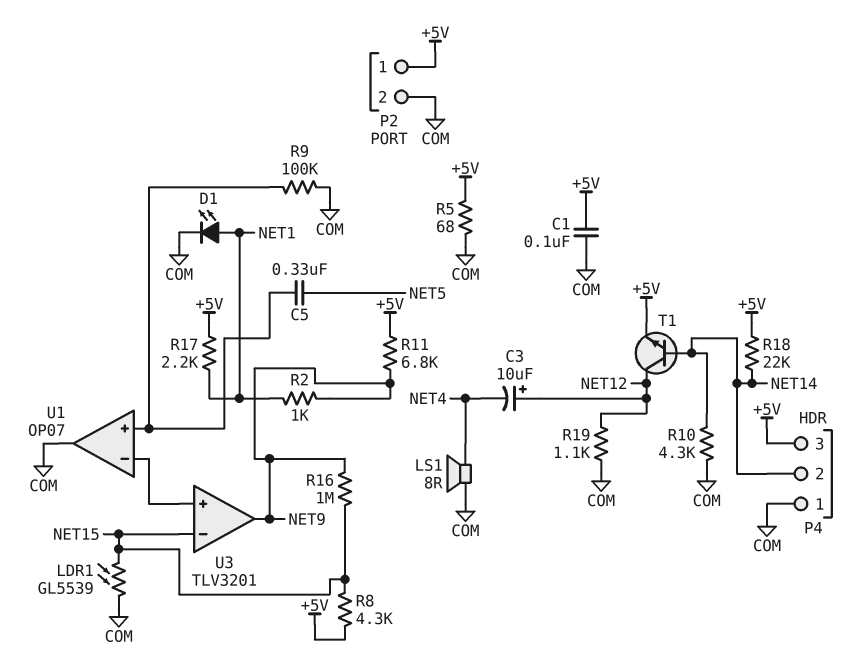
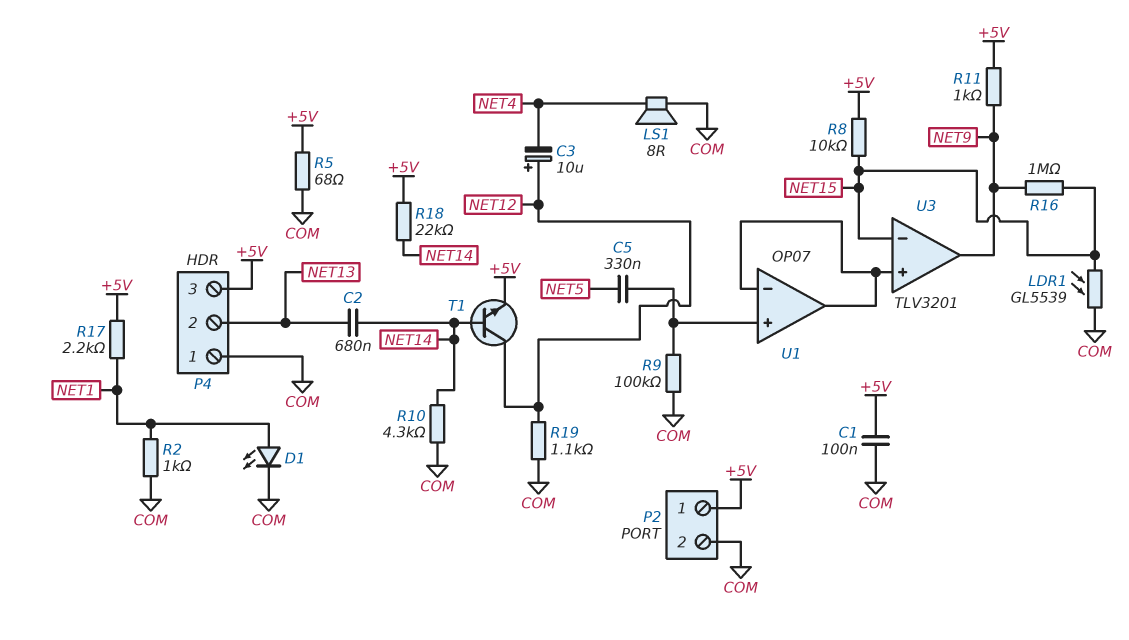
C2: none -> 680nF (NET13, NET14)
P4 pin 2: NET14 -> NET13
R2: 1k (NET1, NET9) -> 1k (COM, NET1)
R8: 4.3k (+5V, NET15) -> 10k (+5V, NET15)
R11: 6.8k (+5V, NET9) -> 1k (+5V, NET9)
U1 pin out: COM -> U1/in-

